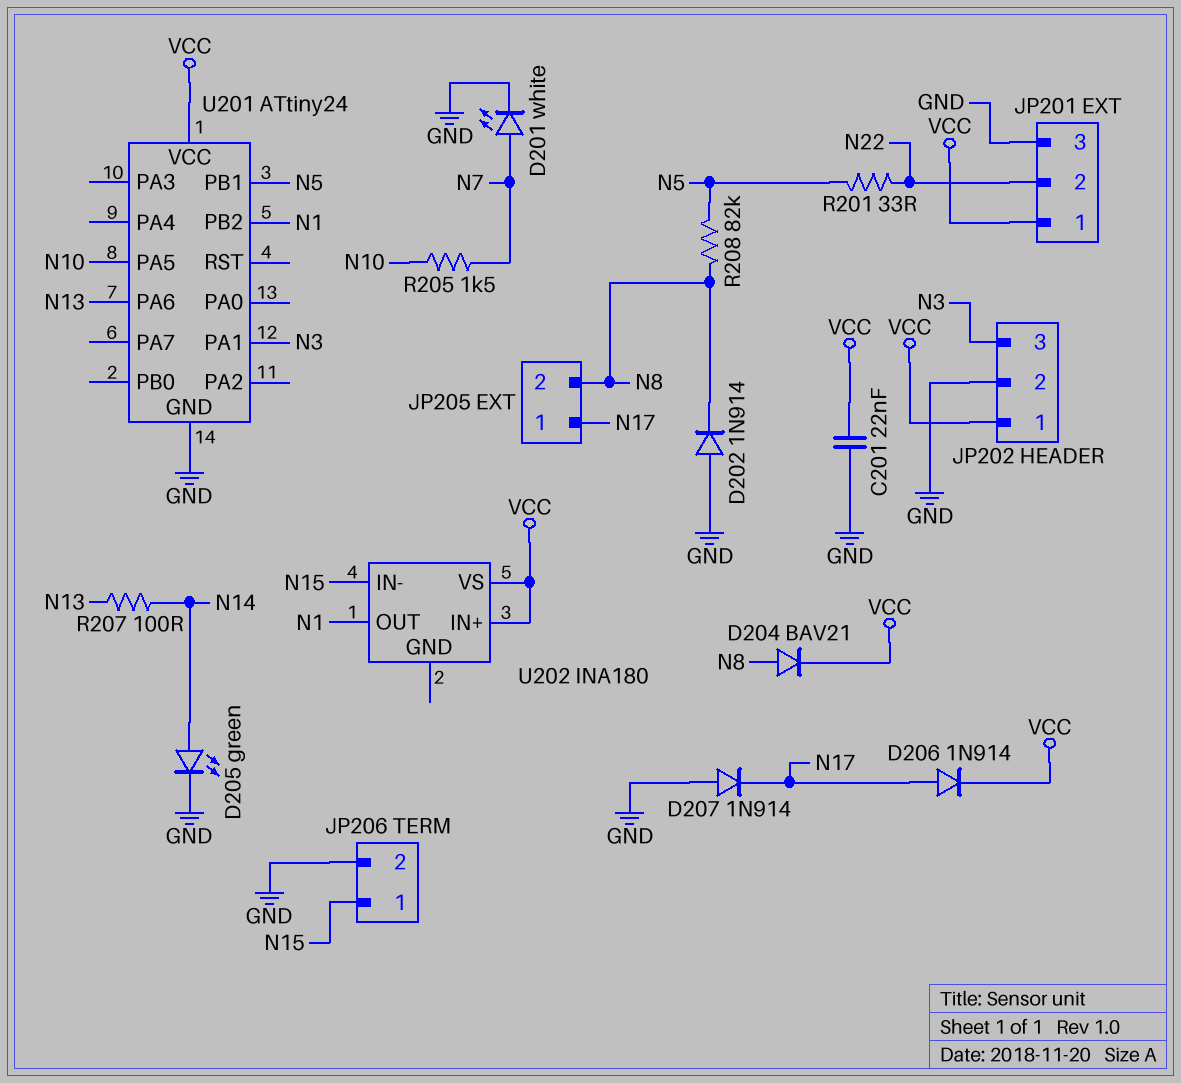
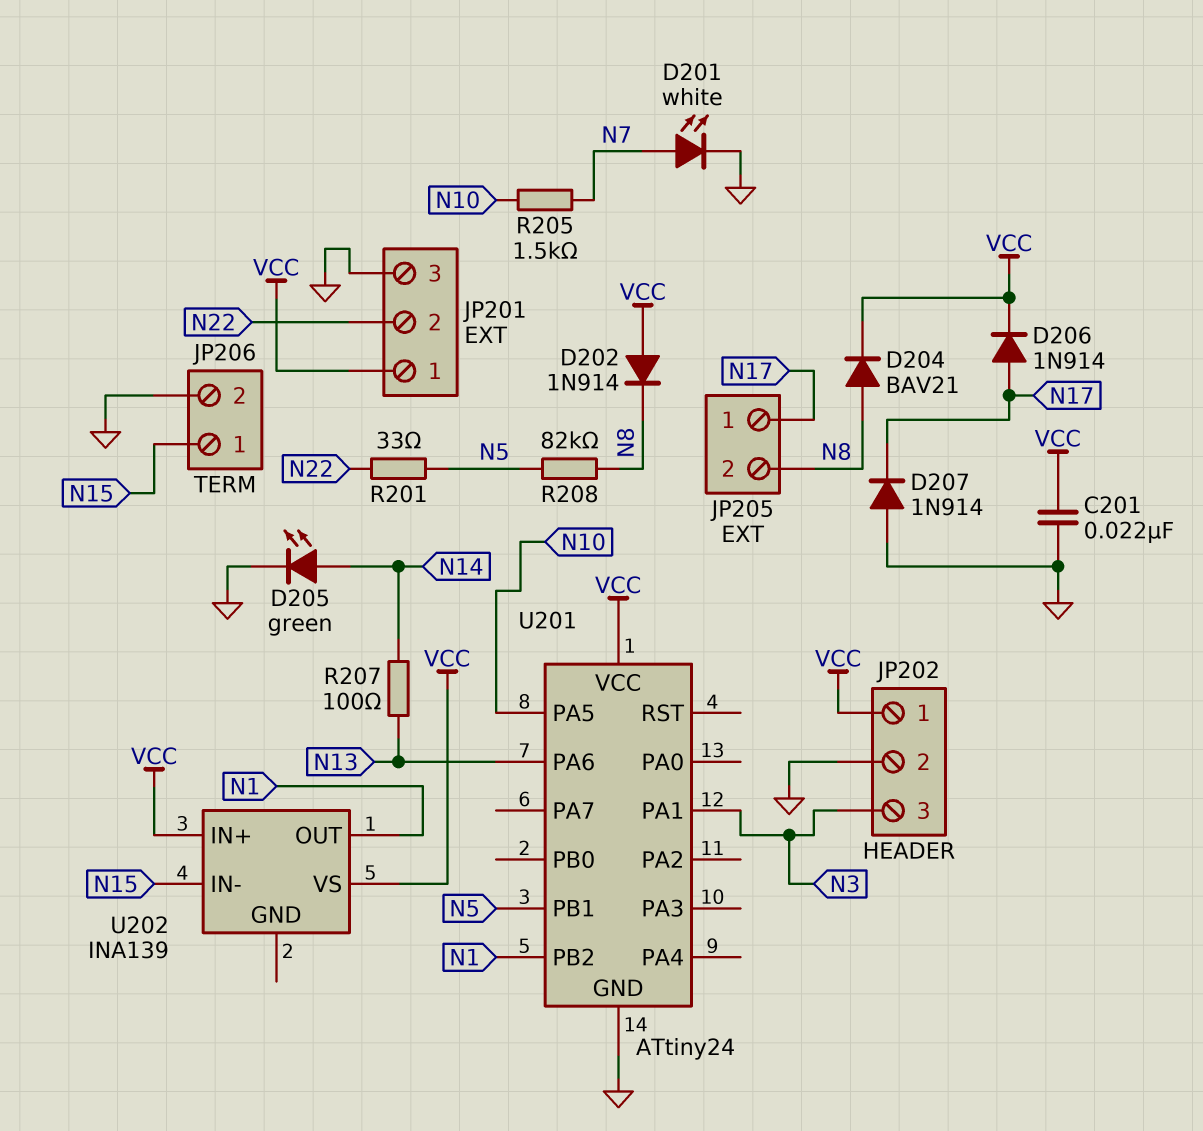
D202: diode 1N914 (A GND, K N8) -> diode 1N914 (A VCC, K N8)
U202: INA180 -> INA139

